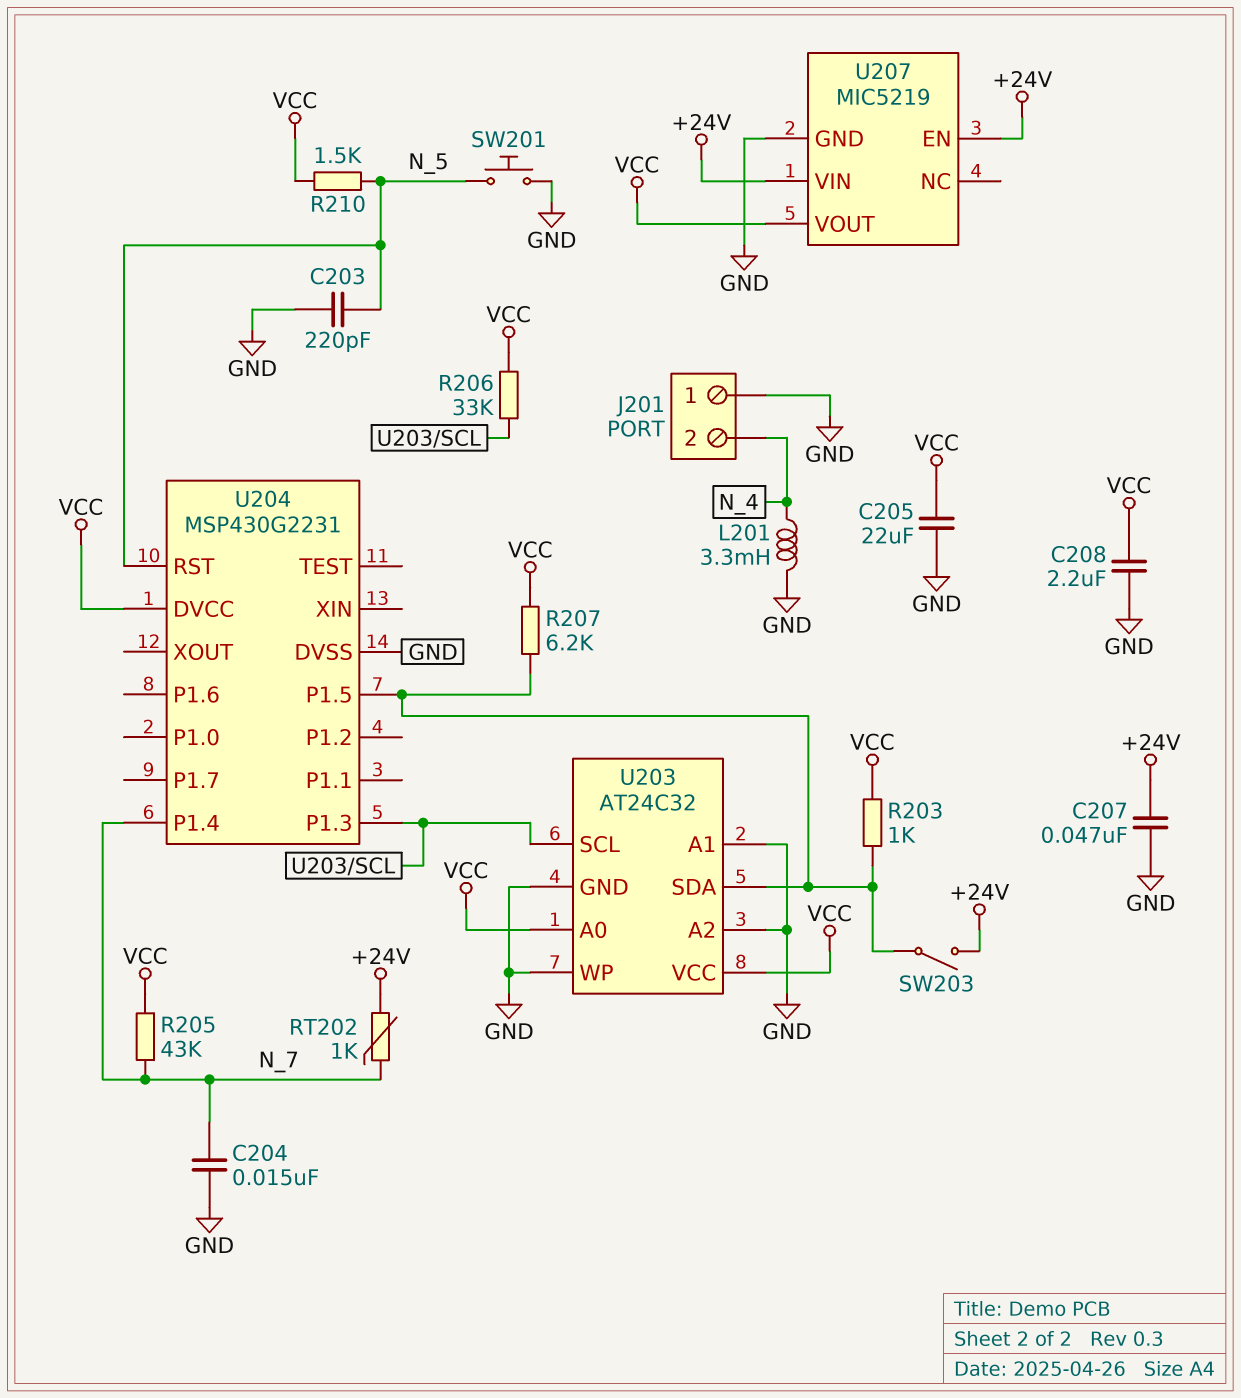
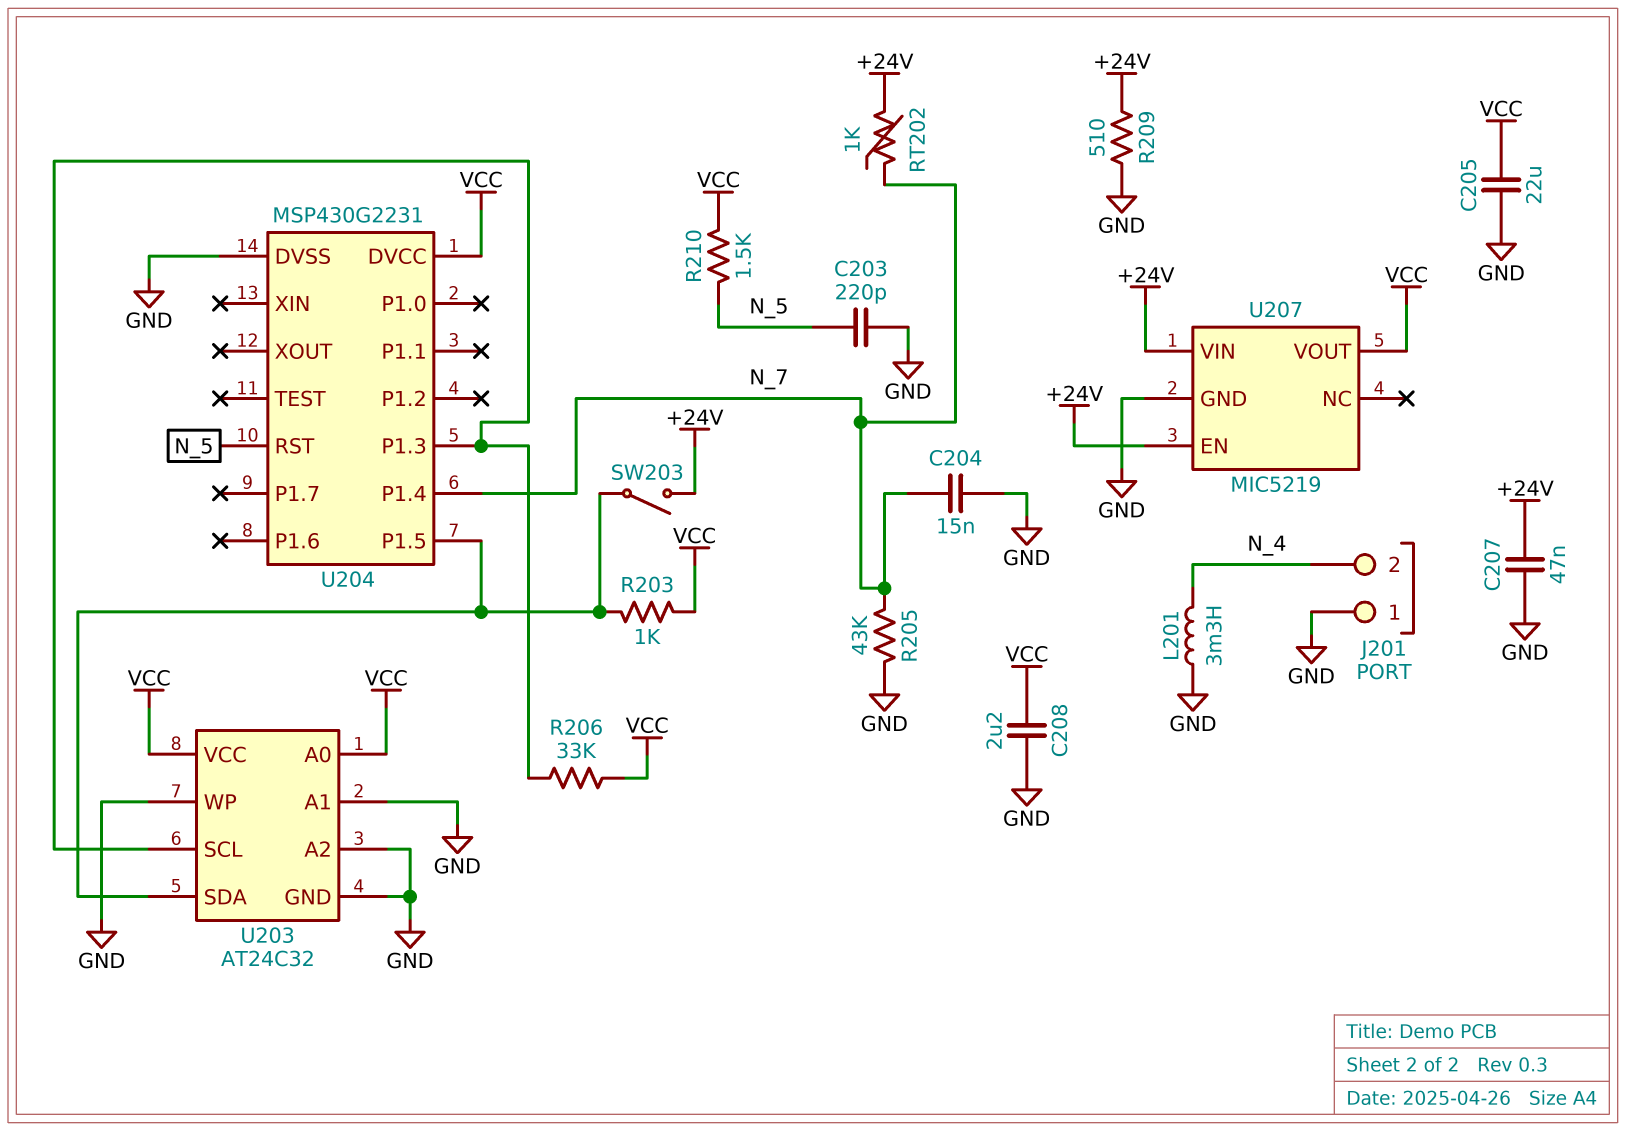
R205: 43k (N_7, VCC) -> 43k (GND, N_7)
R207: 6.2k (U203/SDA, VCC) -> none
R209: none -> 510 (+24V, GND)
SW201: button (GND, N_5) -> none

